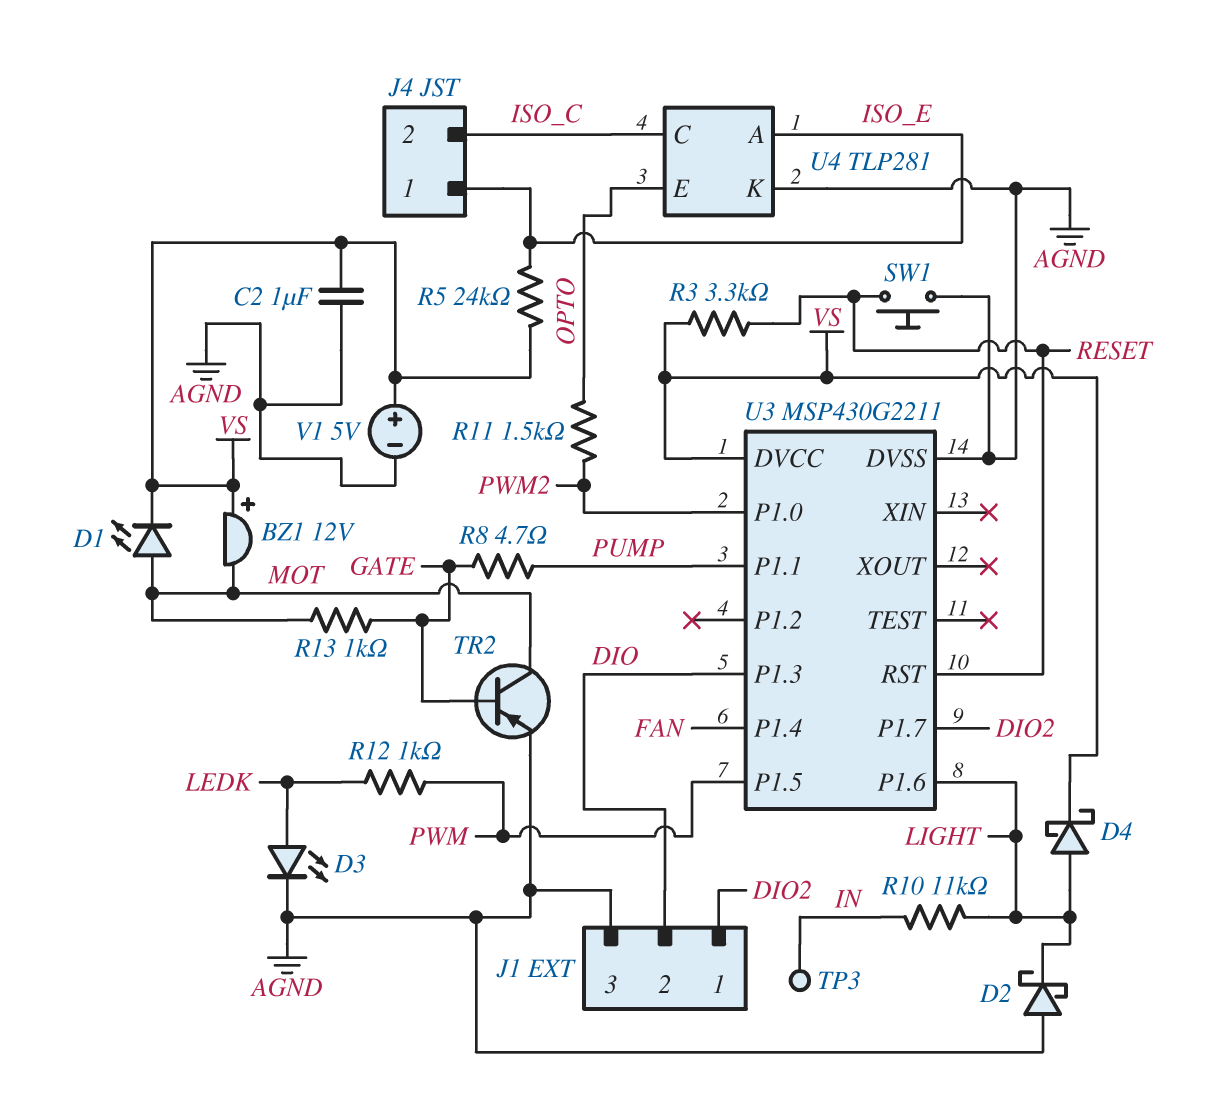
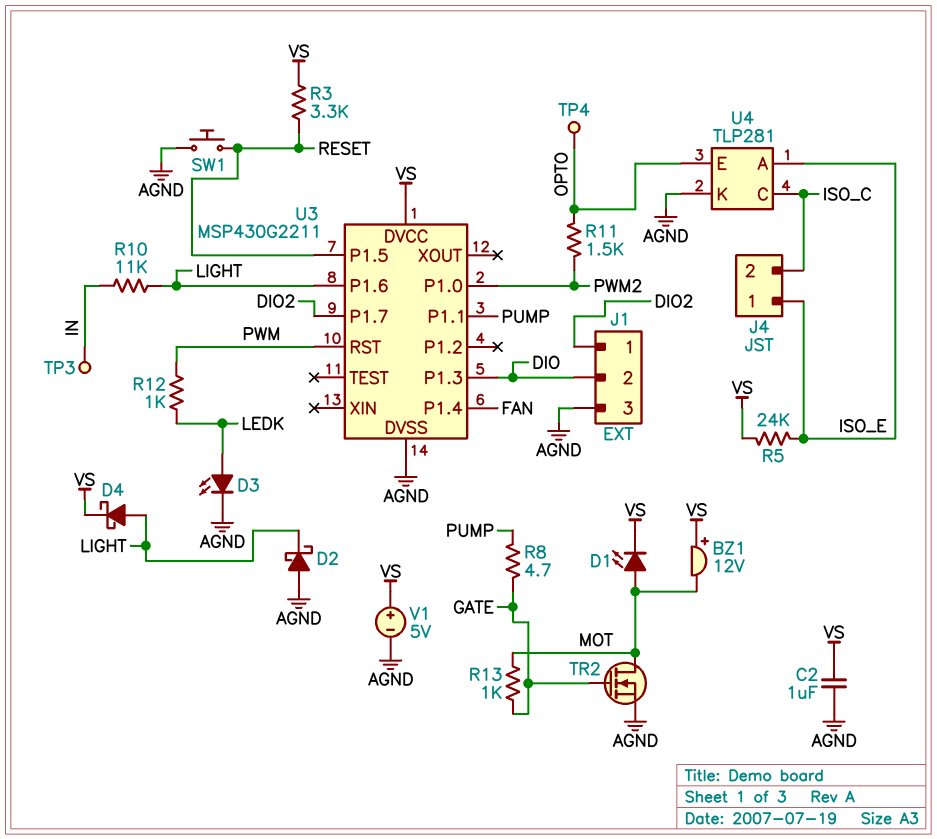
TP4: none -> test point (OPTO)
TR2: PNP (B GATE, C MOT, E AGND) -> NMOS (G GATE, D MOT, S AGND)
U3 pin P1.5: PWM -> RESET
U3 pin RST: RESET -> PWM

